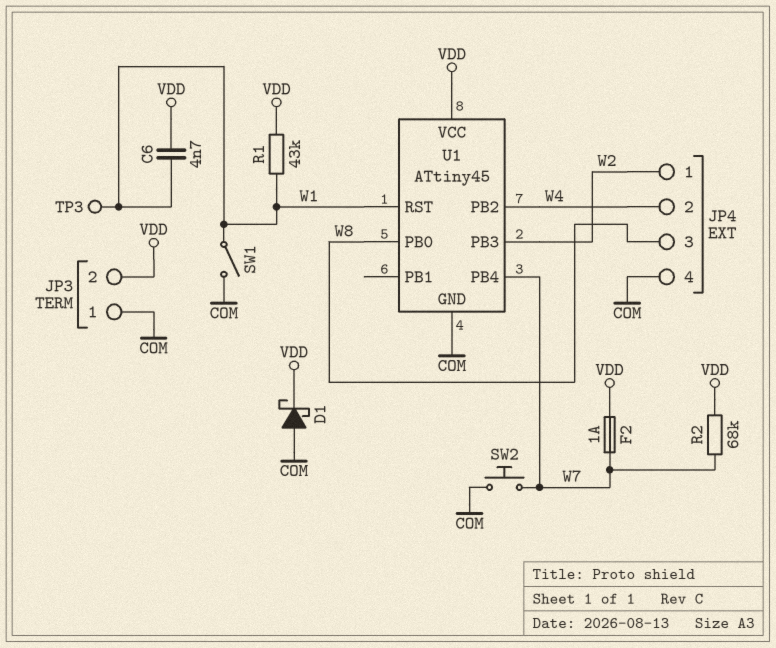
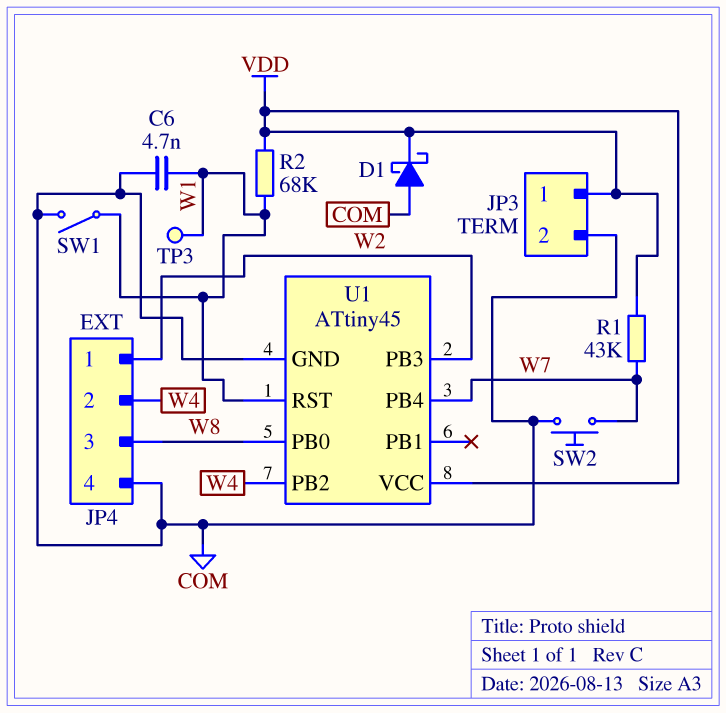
C6: 4.7nF (VDD, W1) -> 4.7nF (COM, W1)
F2: 1A (VDD, W7) -> none
JP3 pin 1: COM -> VDD
JP3 pin 2: VDD -> COM
R1: 43k (VDD, W1) -> 43k (VDD, W7)
R2: 68k (VDD, W7) -> 68k (VDD, W1)

